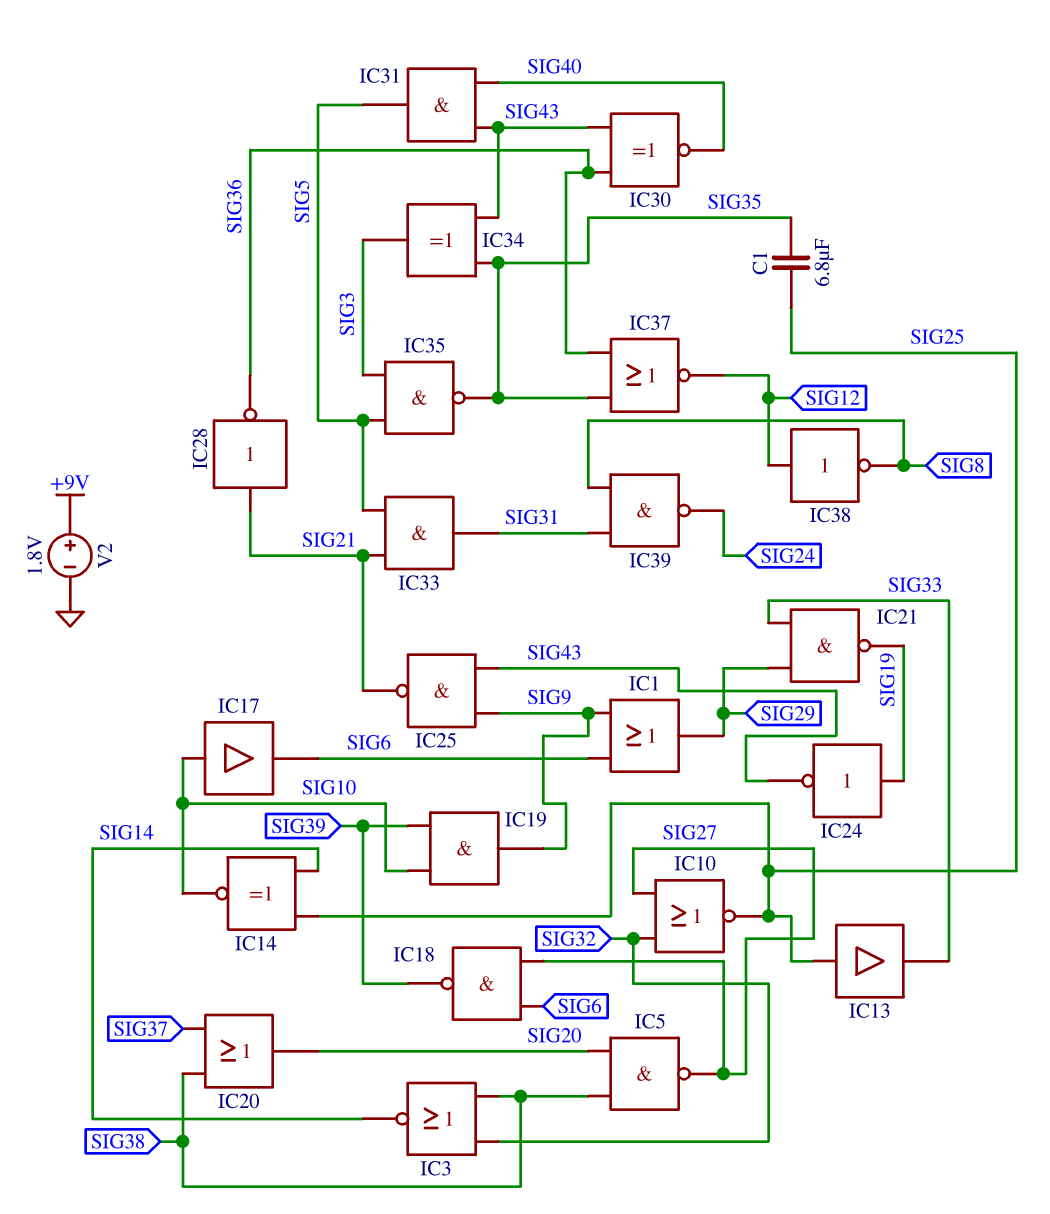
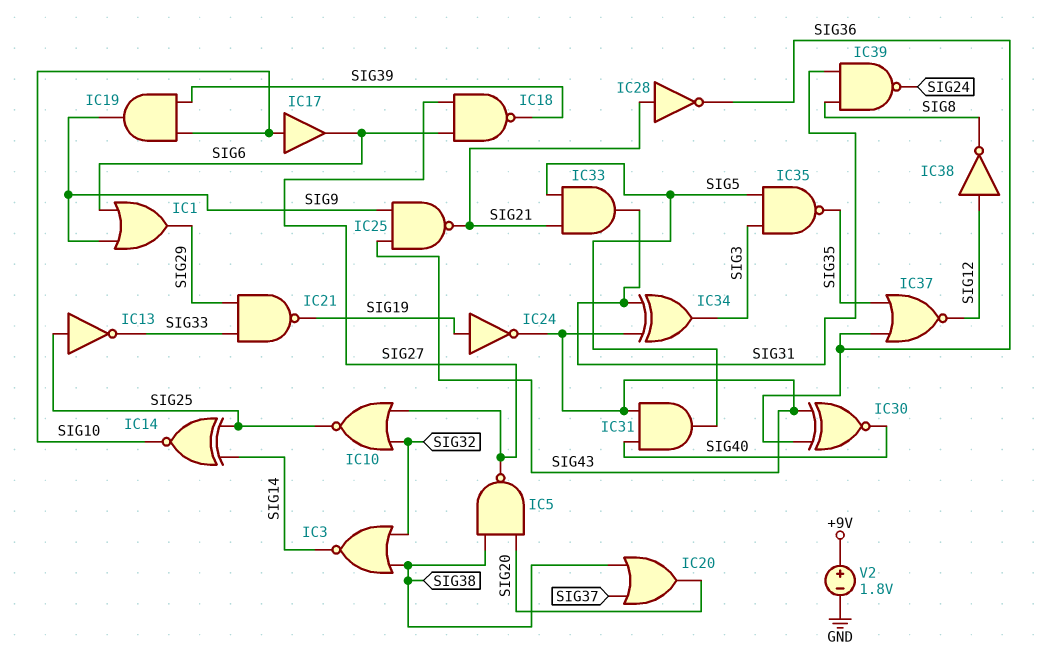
C1: 6.8uF (SIG25, SIG35) -> none
IC13: buffer (in SIG25, out SIG33) -> NOT (in SIG25, out SIG33)
IC34: XOR (in SIG35, in SIG43, out SIG3) -> XOR (in SIG31, in SIG43, out SIG3)

